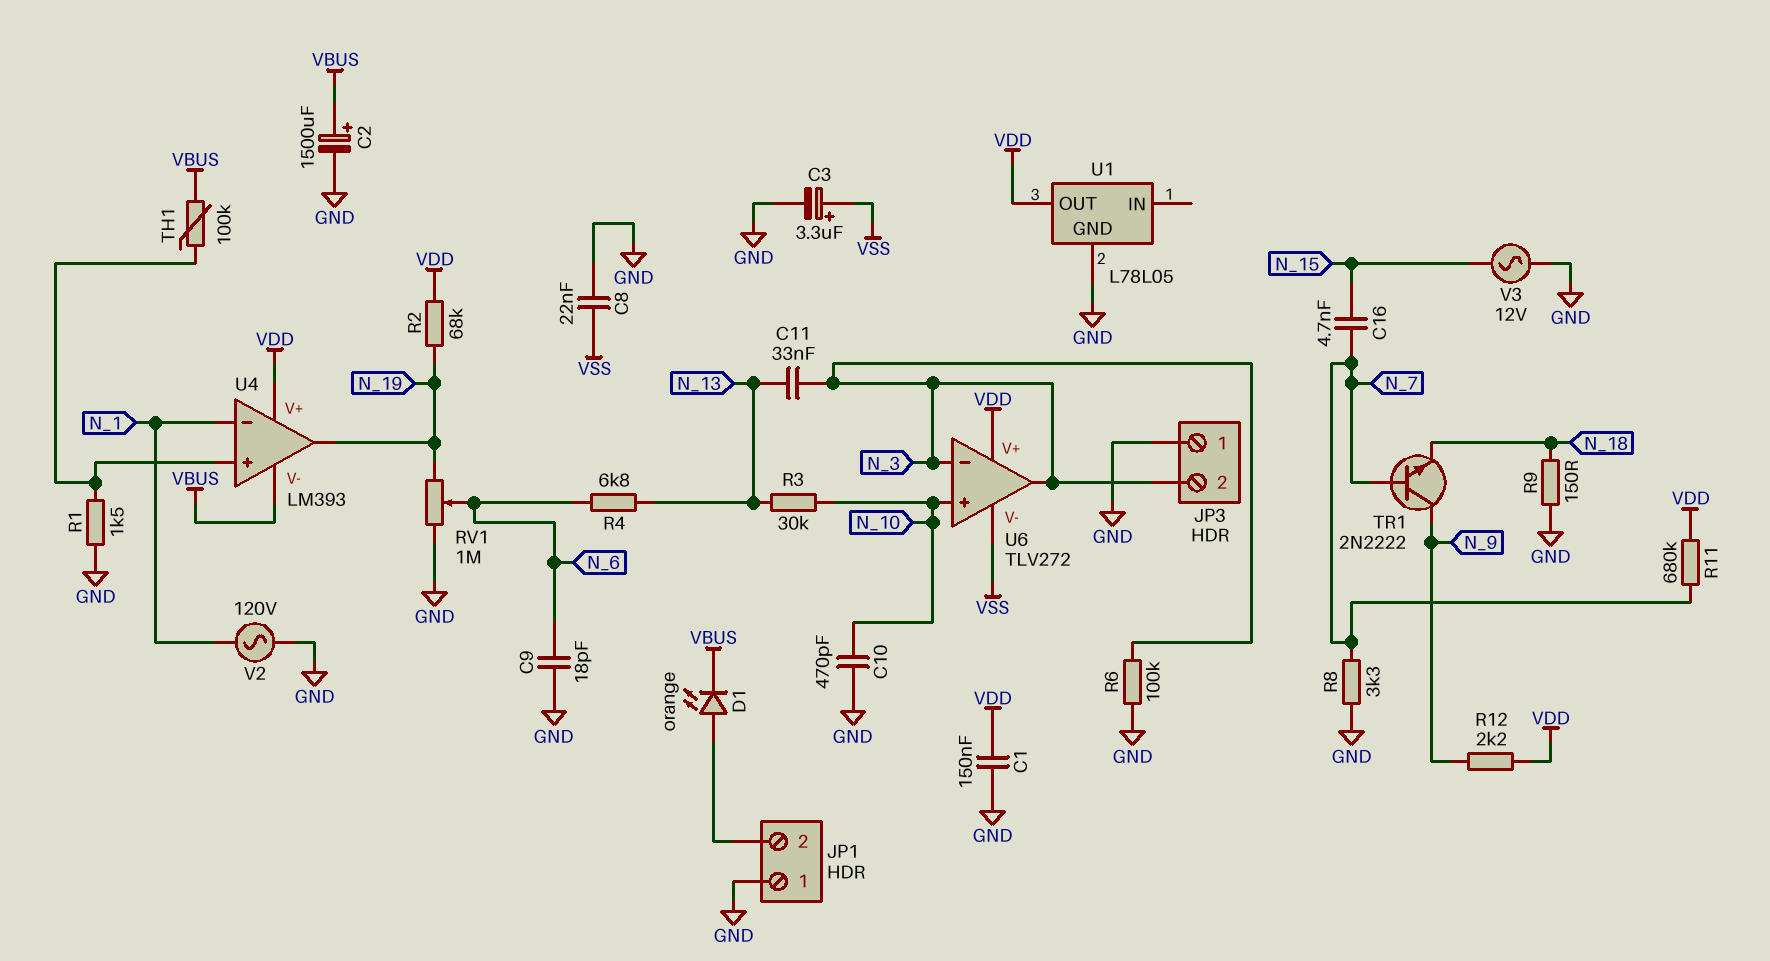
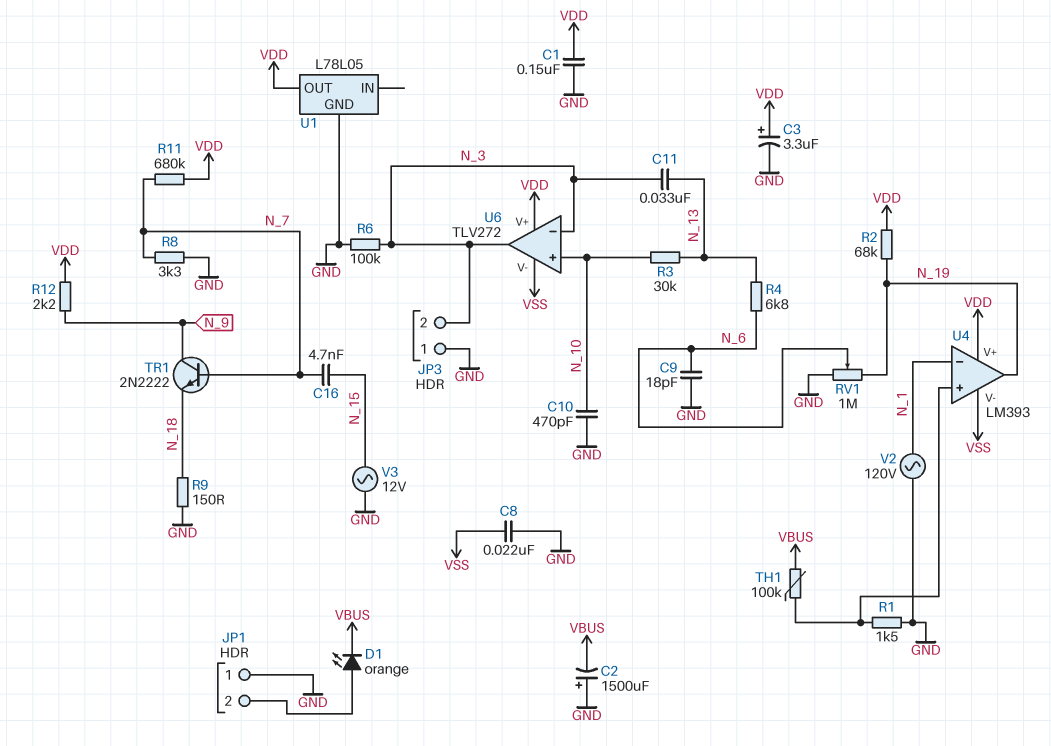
C2: 1500uF (plus VBUS, minus GND) -> 1500uF (plus GND, minus VBUS)
C3: 3.3uF (plus VSS, minus GND) -> 3.3uF (plus VDD, minus GND)
U4 pin V-: VBUS -> VSS

